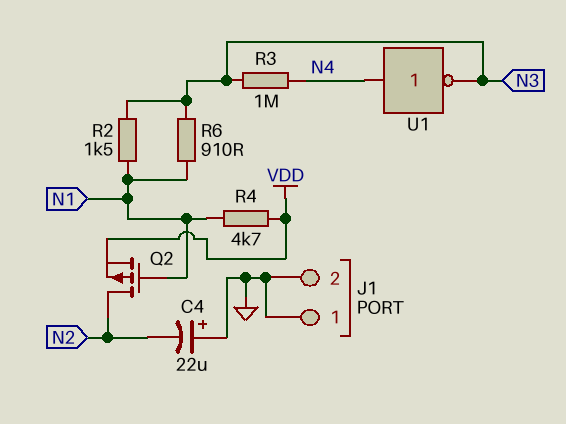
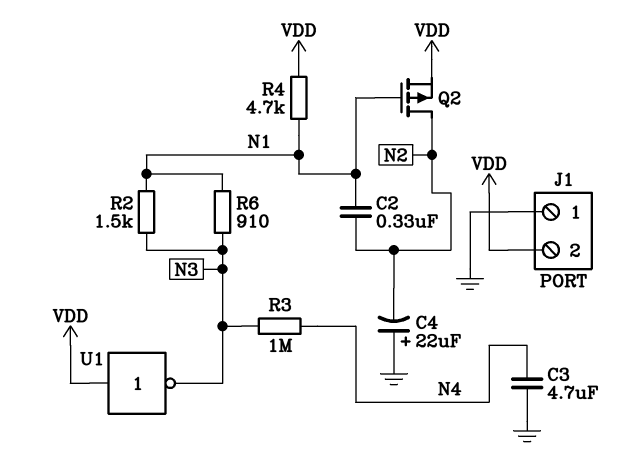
C2: none -> 330nF (N1, N2)
C3: none -> 4.7uF (GND, N4)
J1 pin 2: GND -> VDD
U1: NOT (in N4, out N3) -> NOT (in VDD, out N3)

